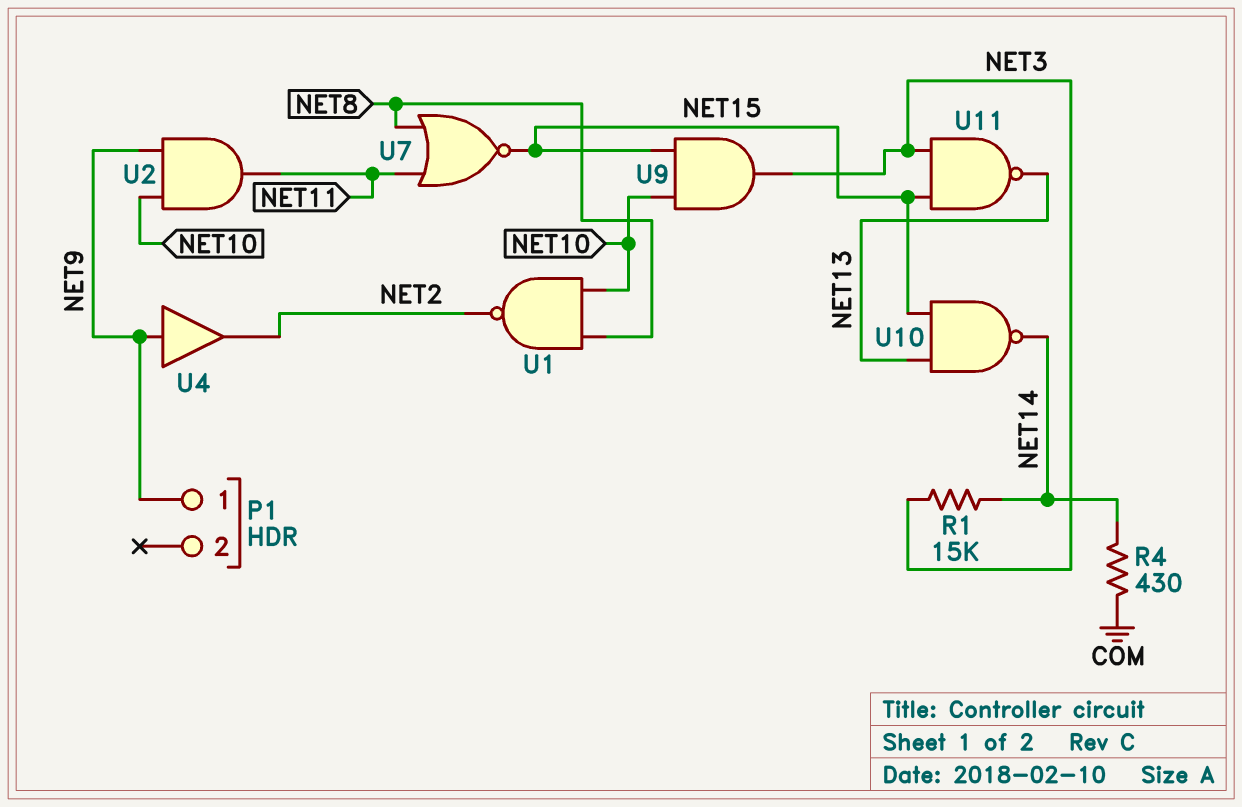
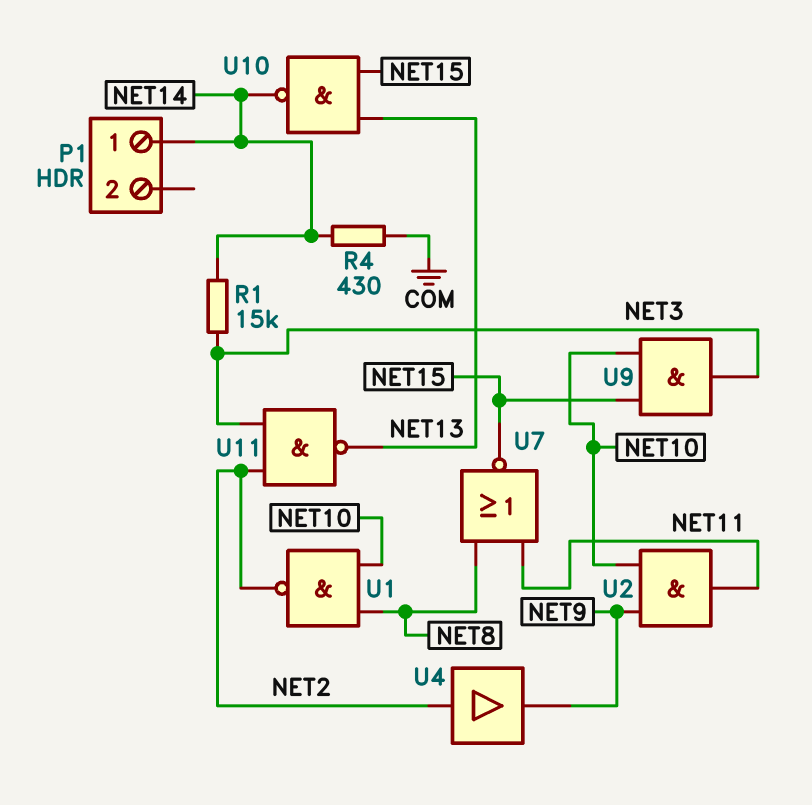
P1 pin 1: NET9 -> NET14
U4: buffer (in NET9, out NET2) -> buffer (in NET2, out NET9)
U11: NAND (in NET3, in NET15, out NET13) -> NAND (in NET2, in NET3, out NET13)

